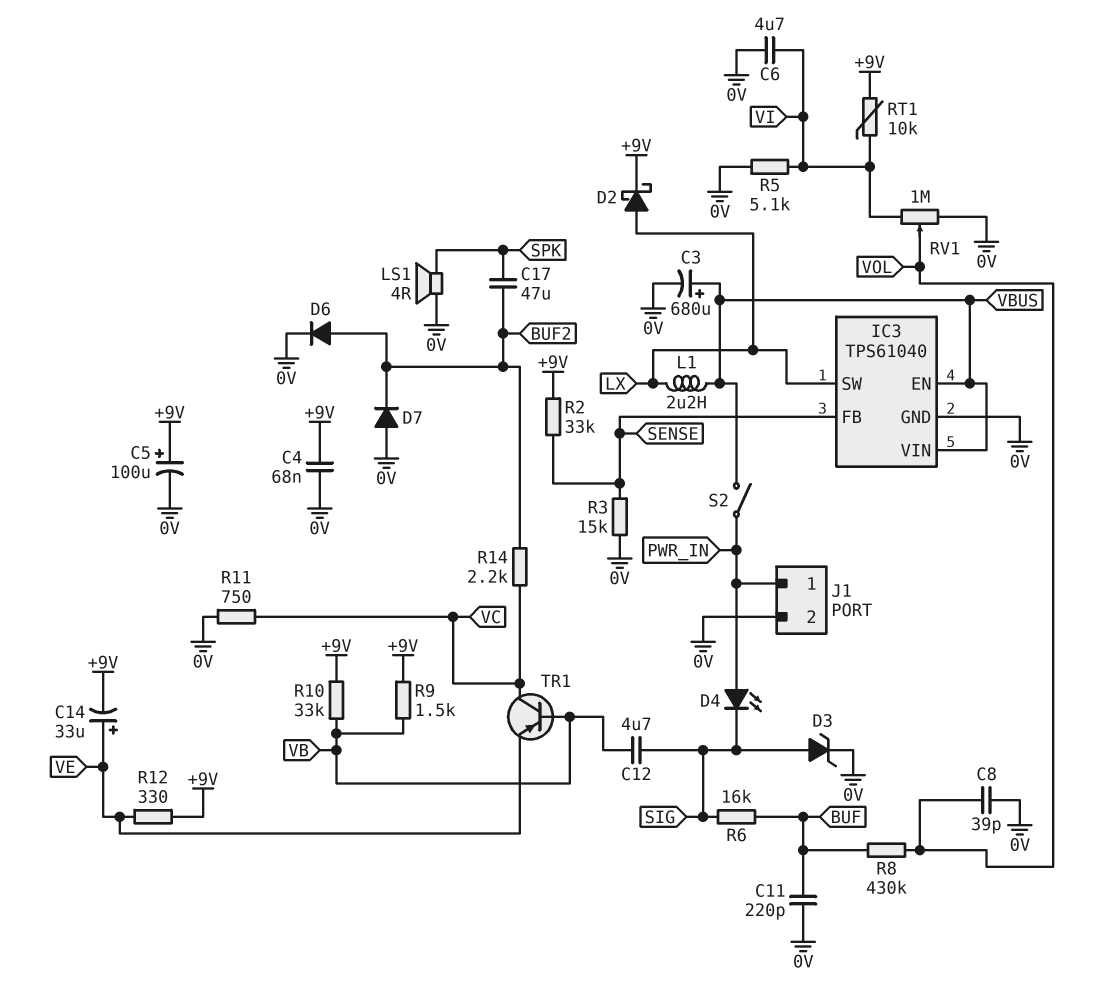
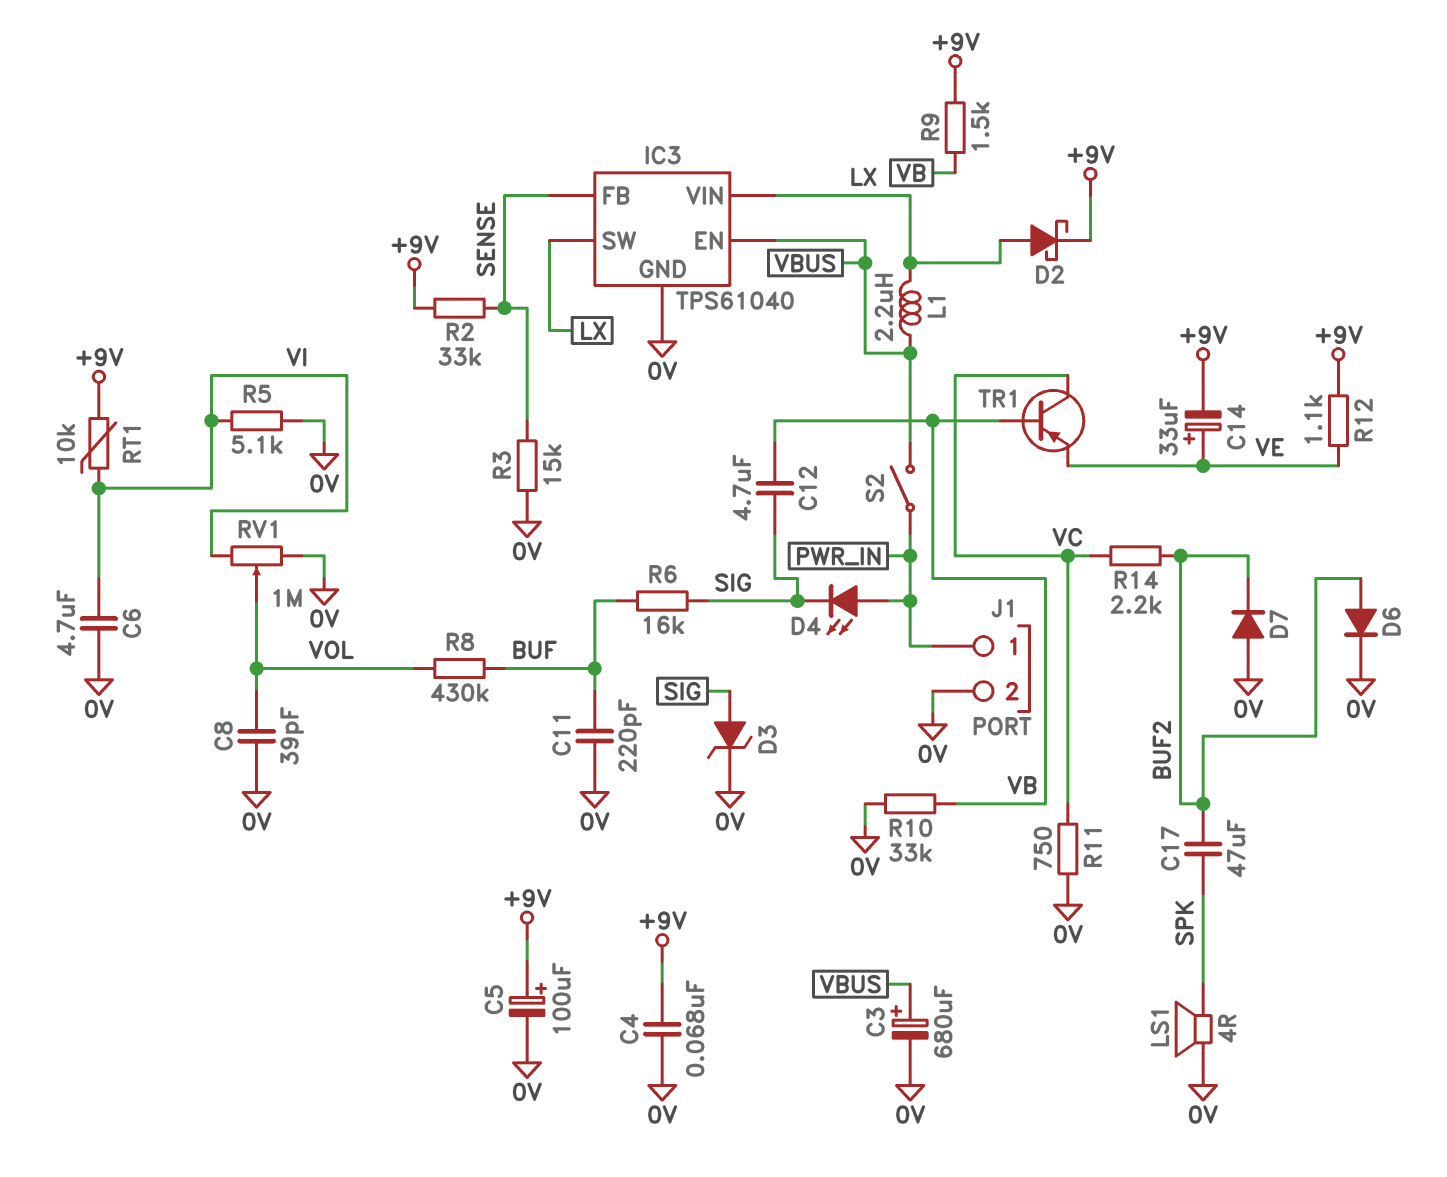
IC3 pin VIN: VBUS -> LX
R10: 33k (+9V, VB) -> 33k (0V, VB)
R12: 330 (+9V, VE) -> 1.1k (+9V, VE)

